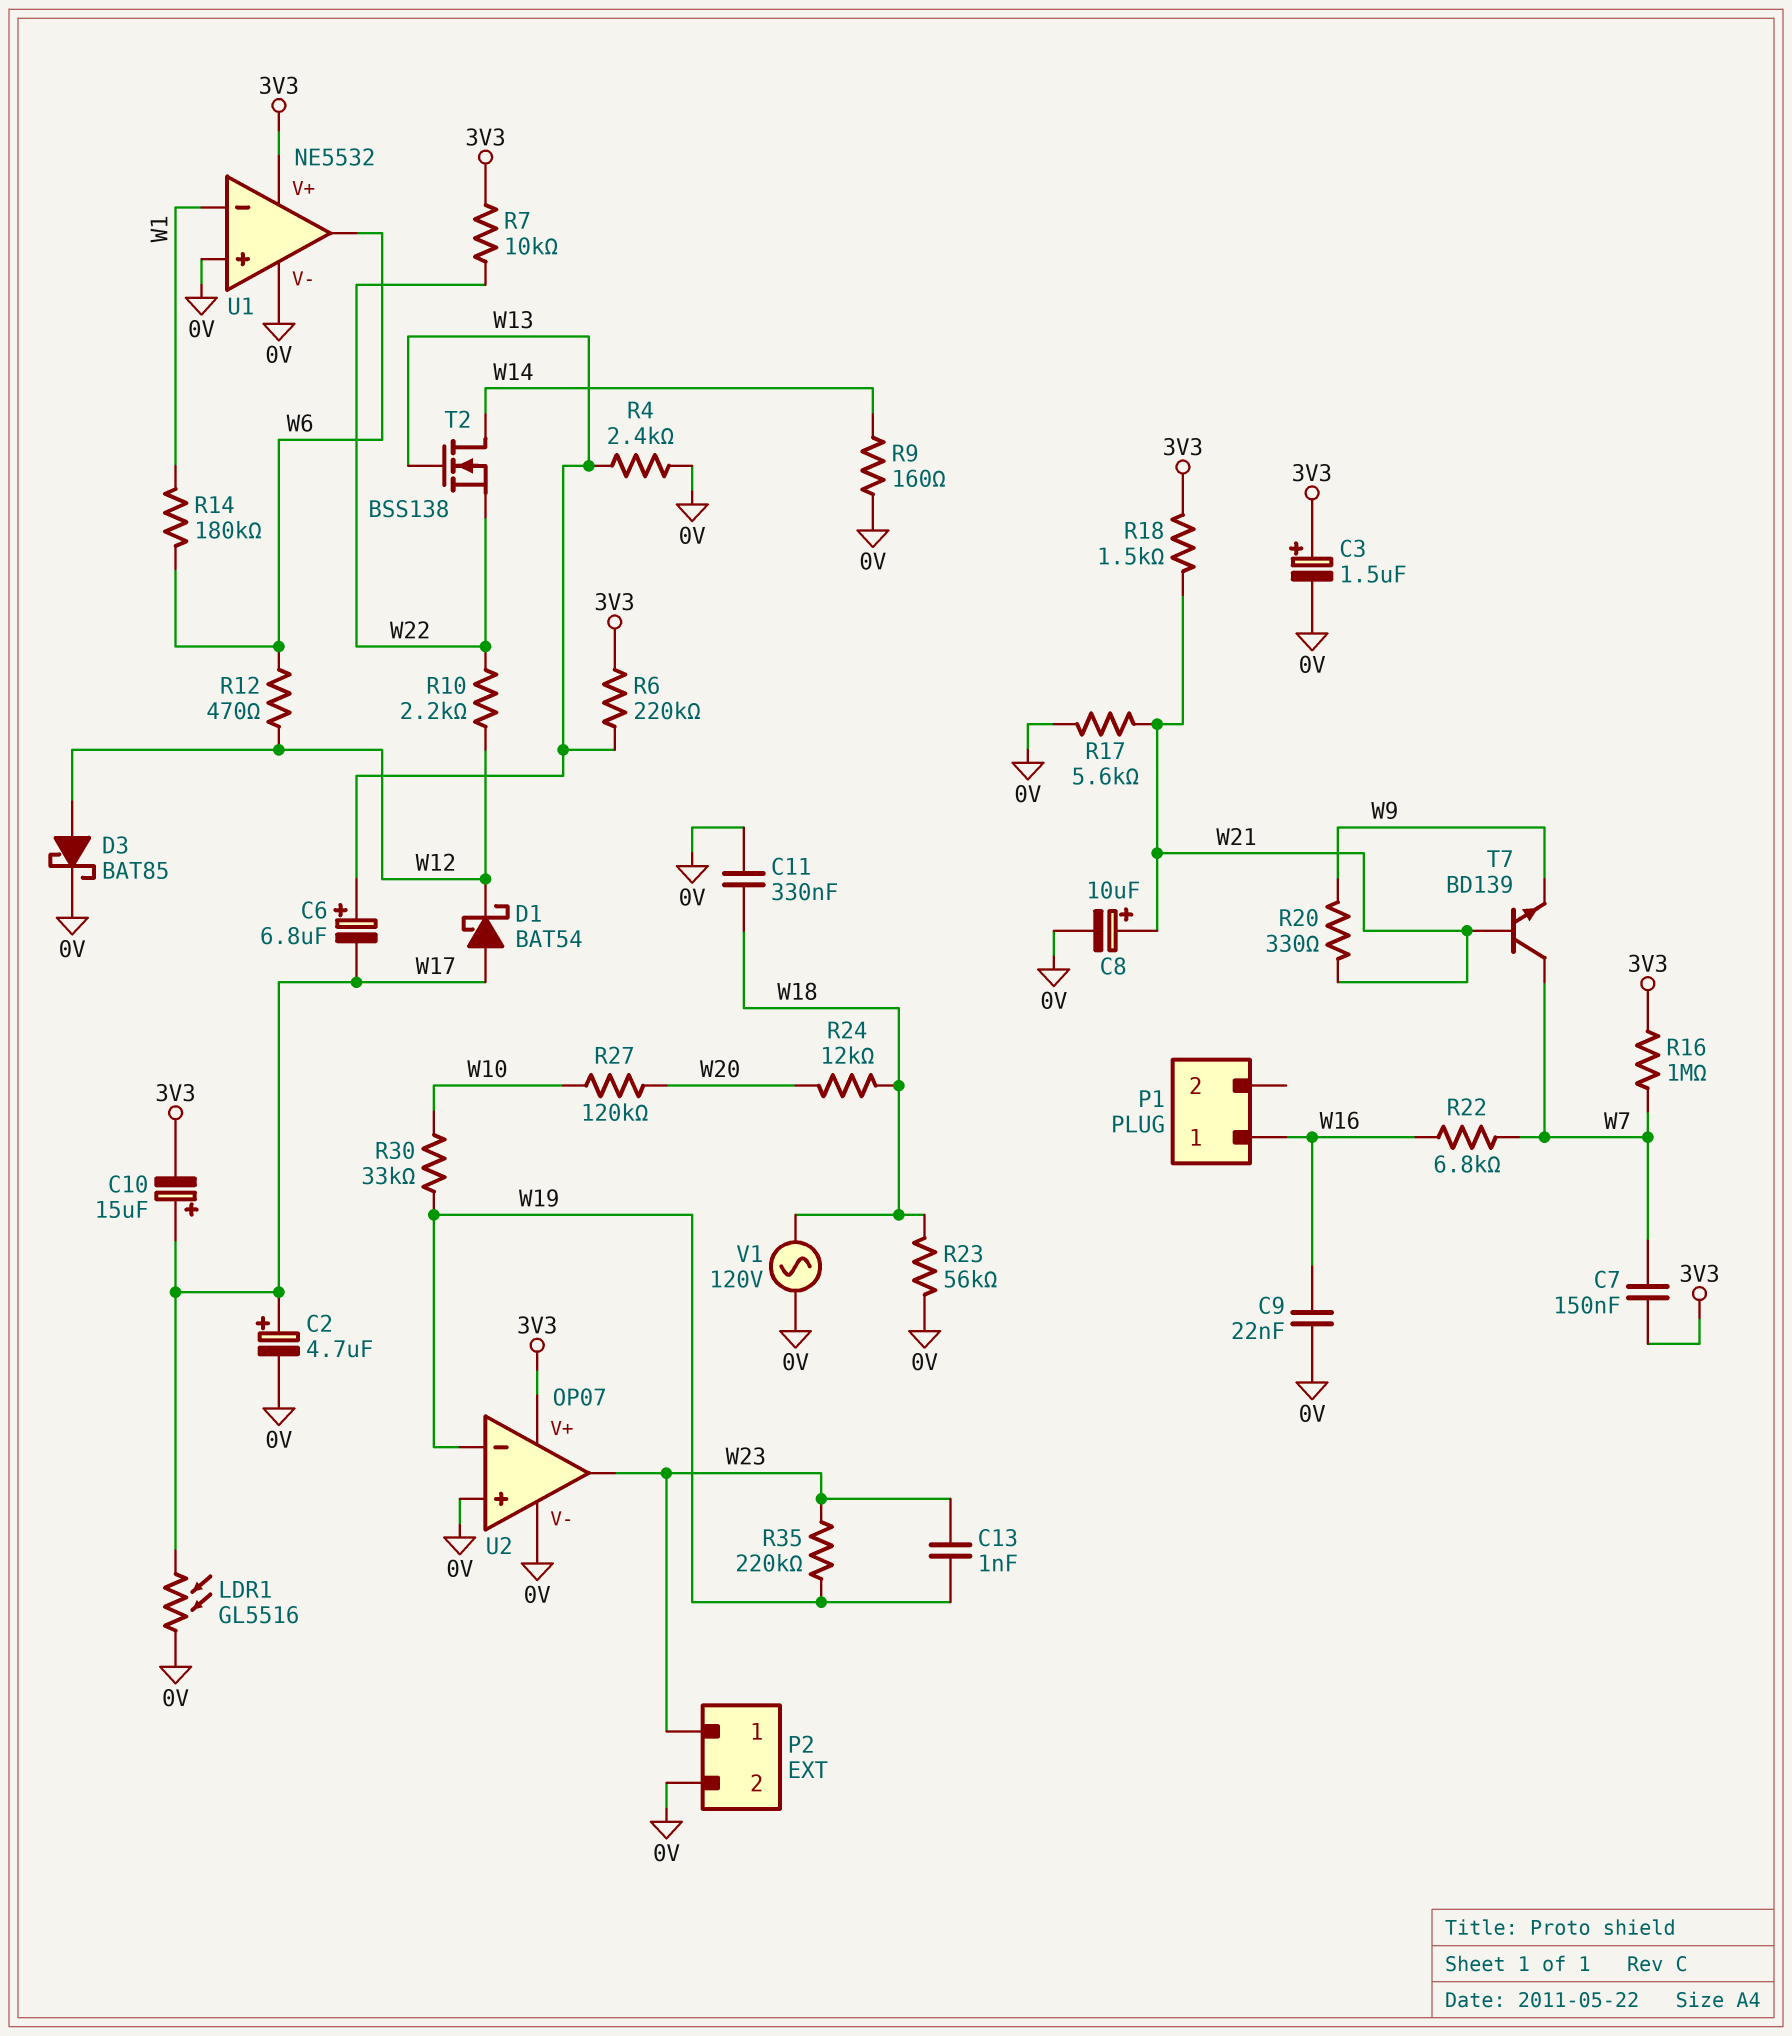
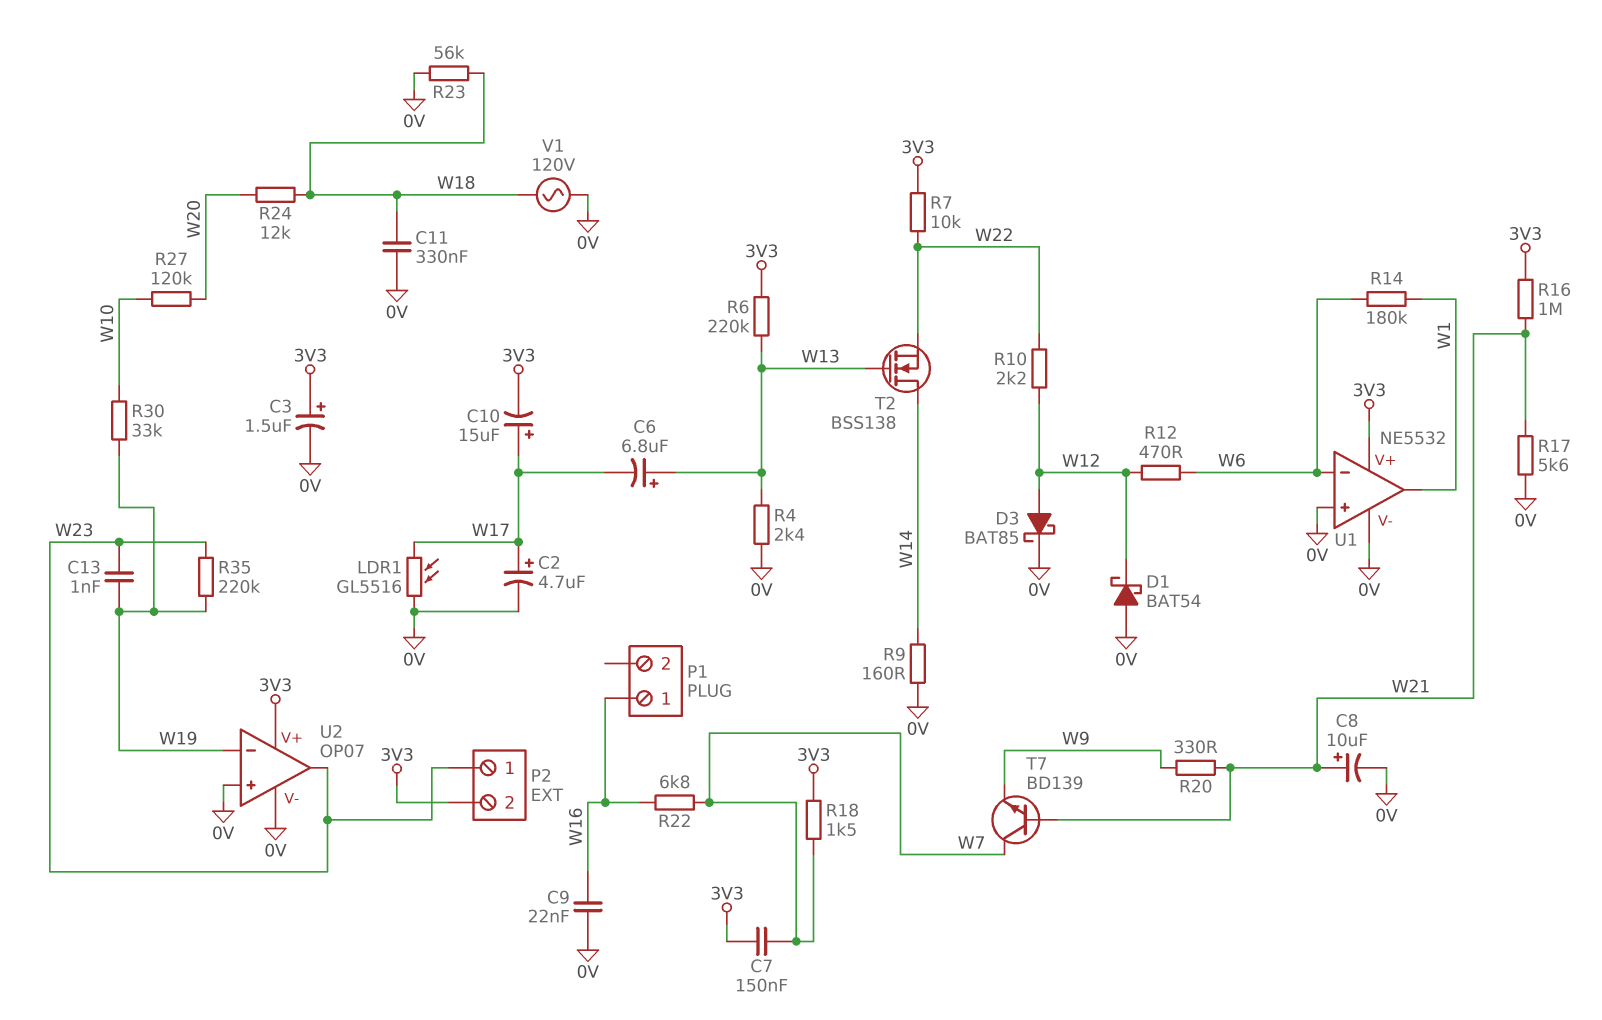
D1: schottky BAT54 (A W17, K W12) -> schottky BAT54 (A 0V, K W12)
P2 pin 2: 0V -> 3V3
R16: 1M (3V3, W7) -> 1M (3V3, W21)
R18: 1.5k (3V3, W21) -> 1.5k (3V3, W7)
U1 pin in-: W1 -> W6
U1 pin out: W6 -> W1

